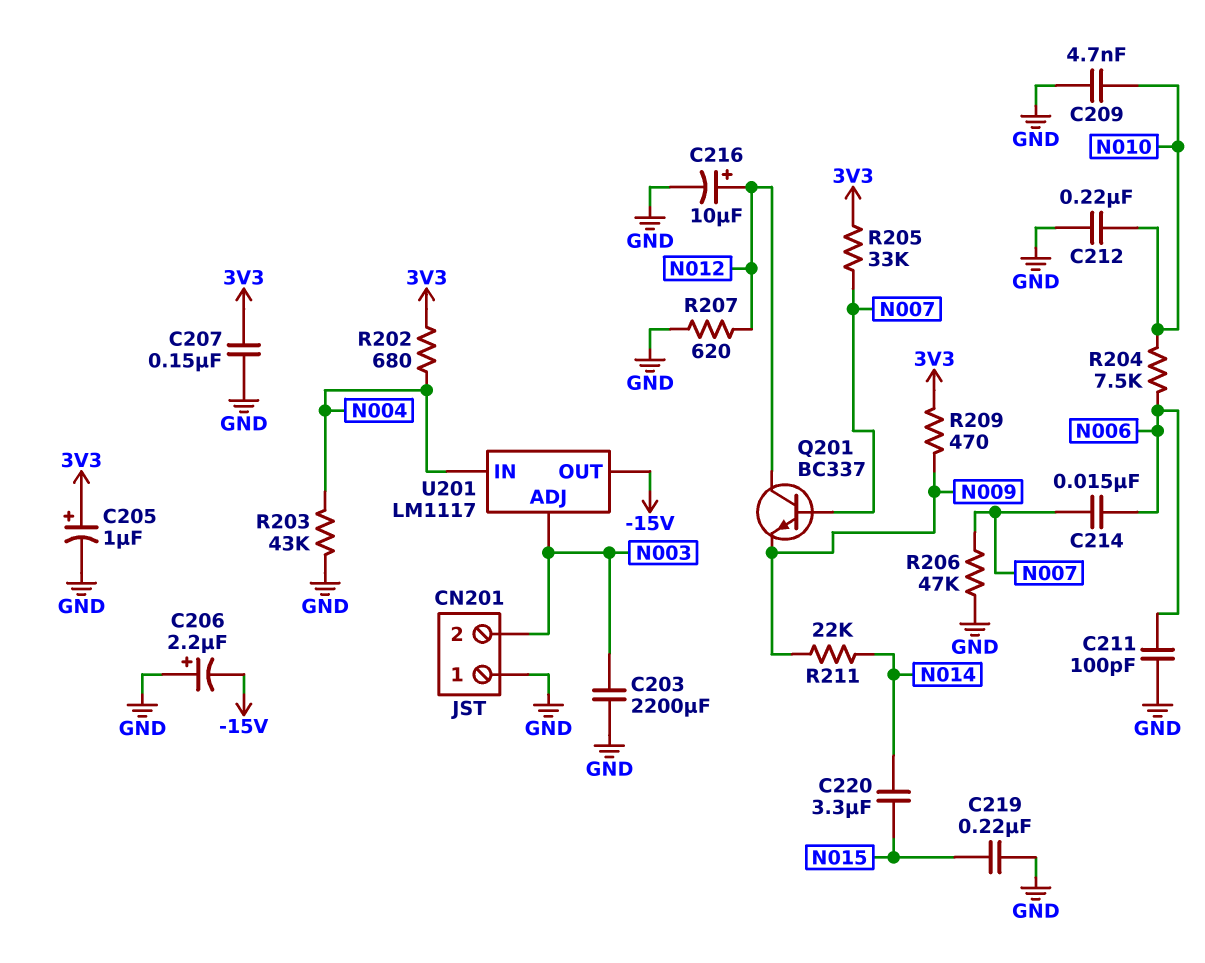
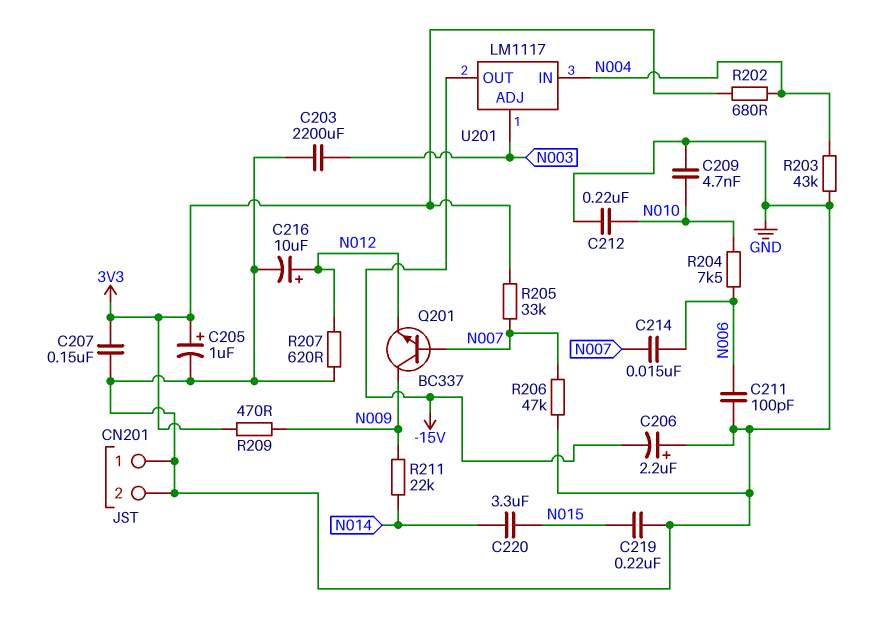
CN201 pin 2: N003 -> GND
Q201: NPN BC337 (B N007, C N012, E N009) -> NPN BC337 (B N007, C N009, E N012)

